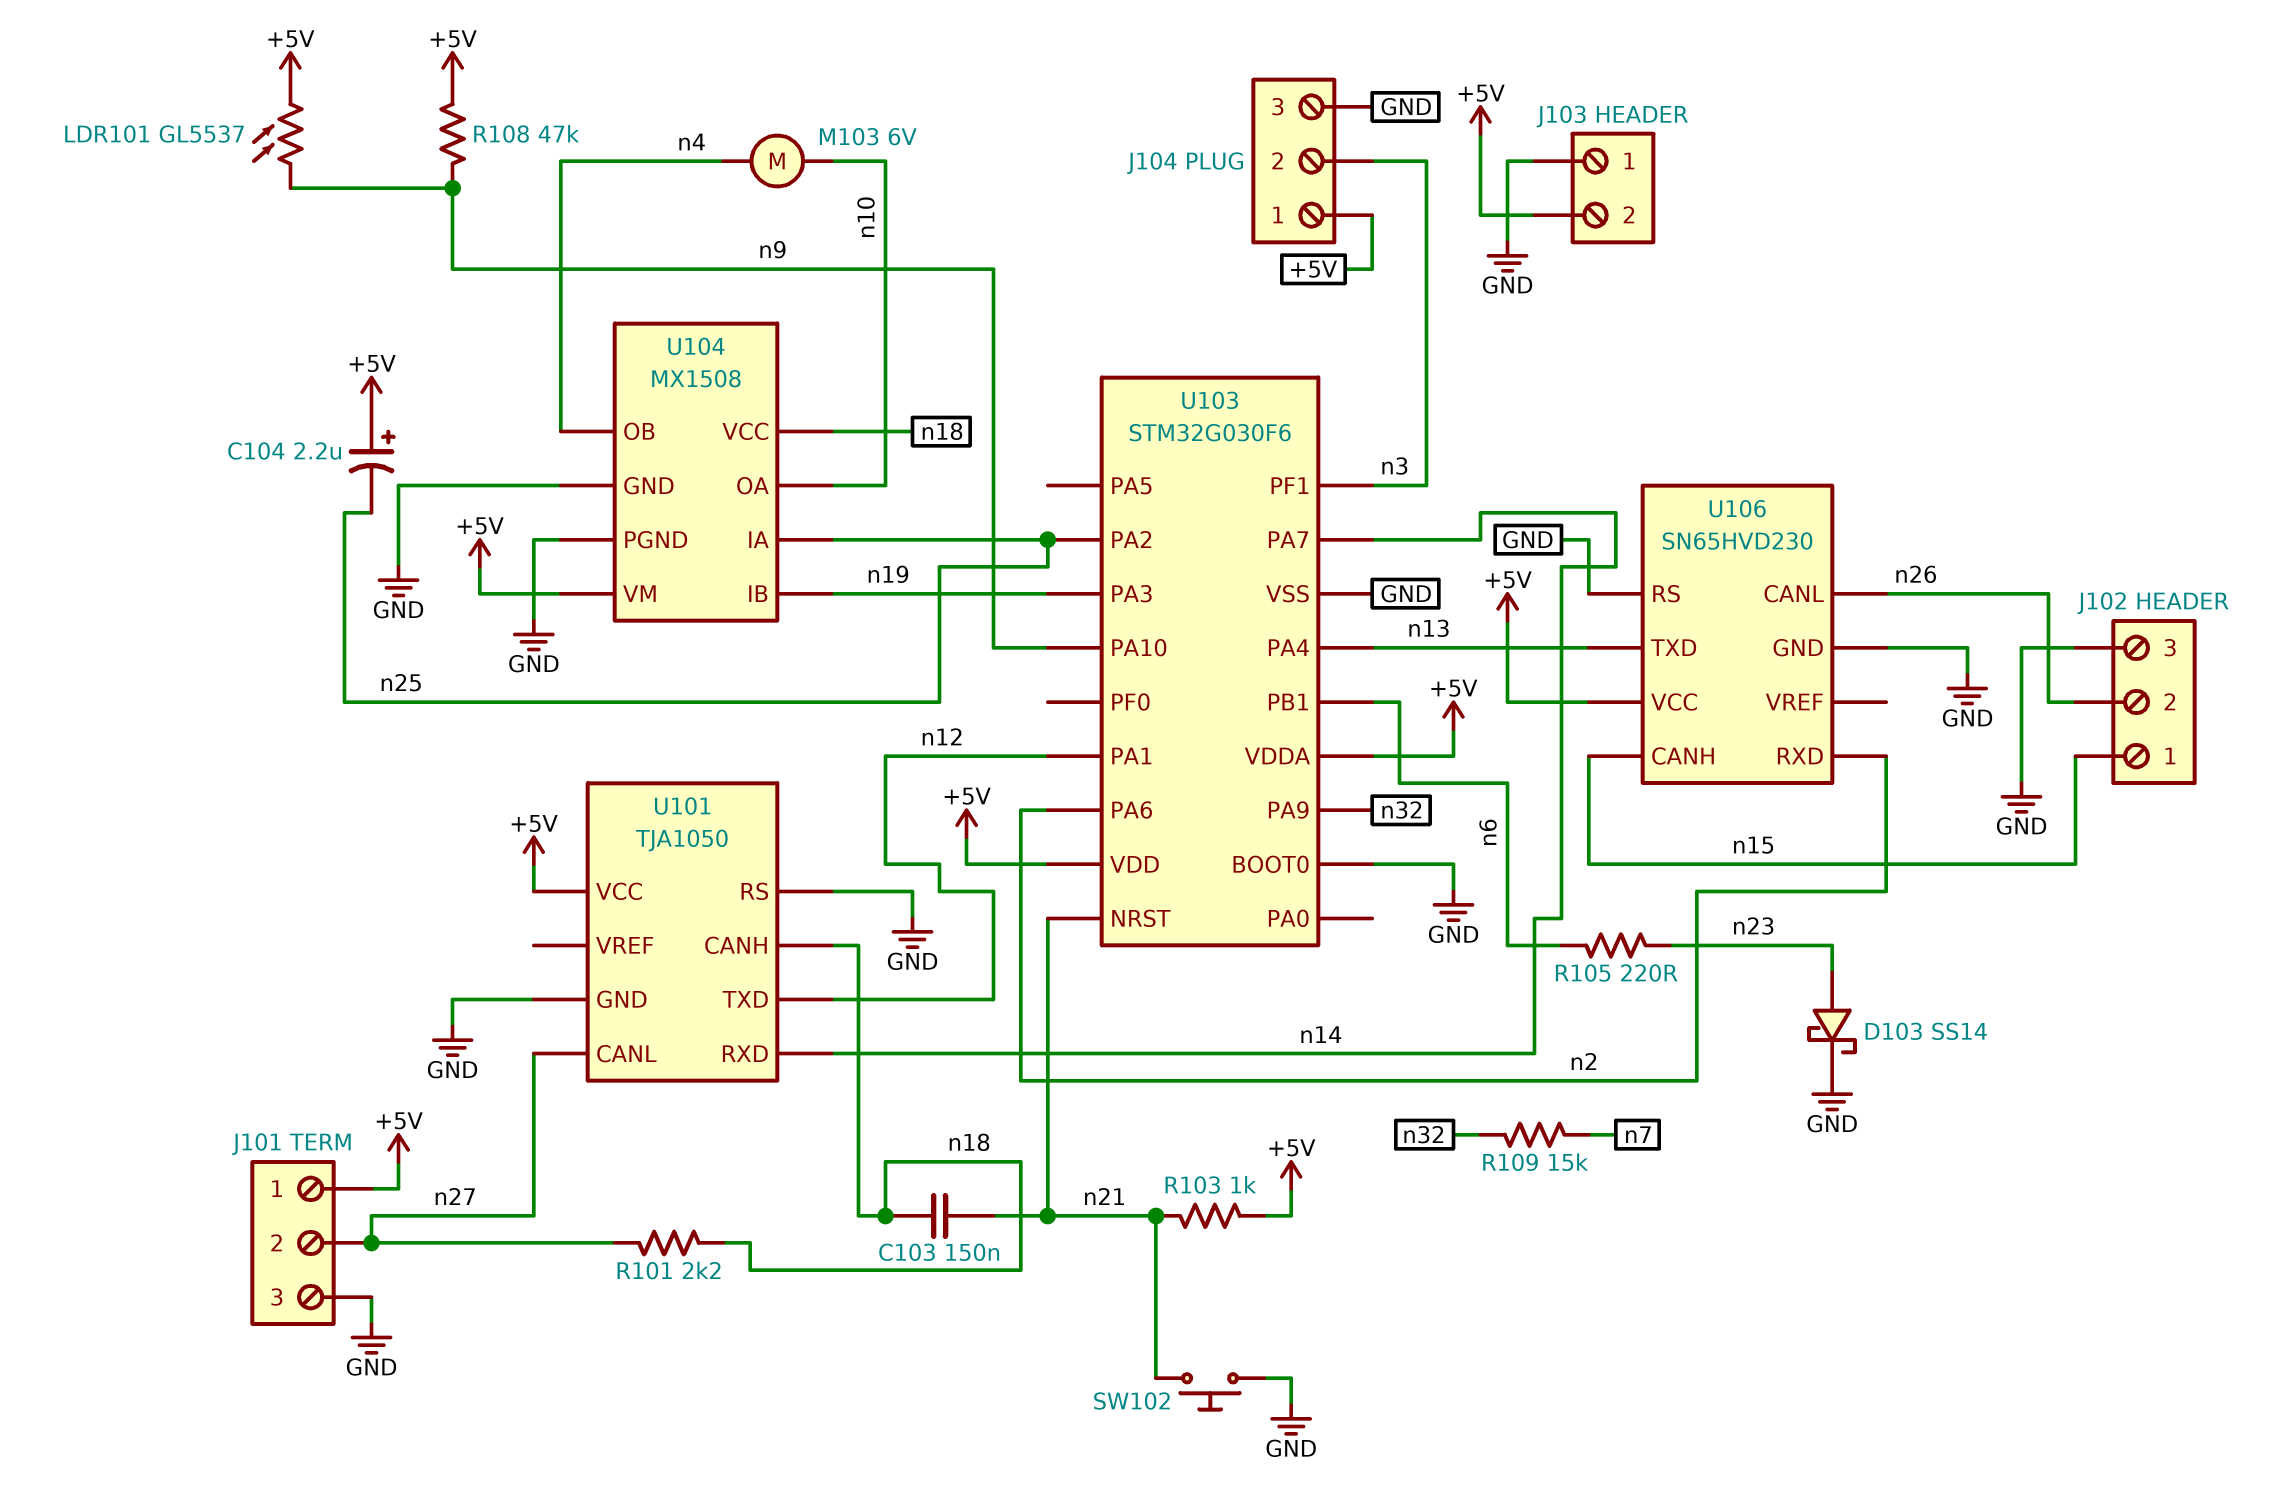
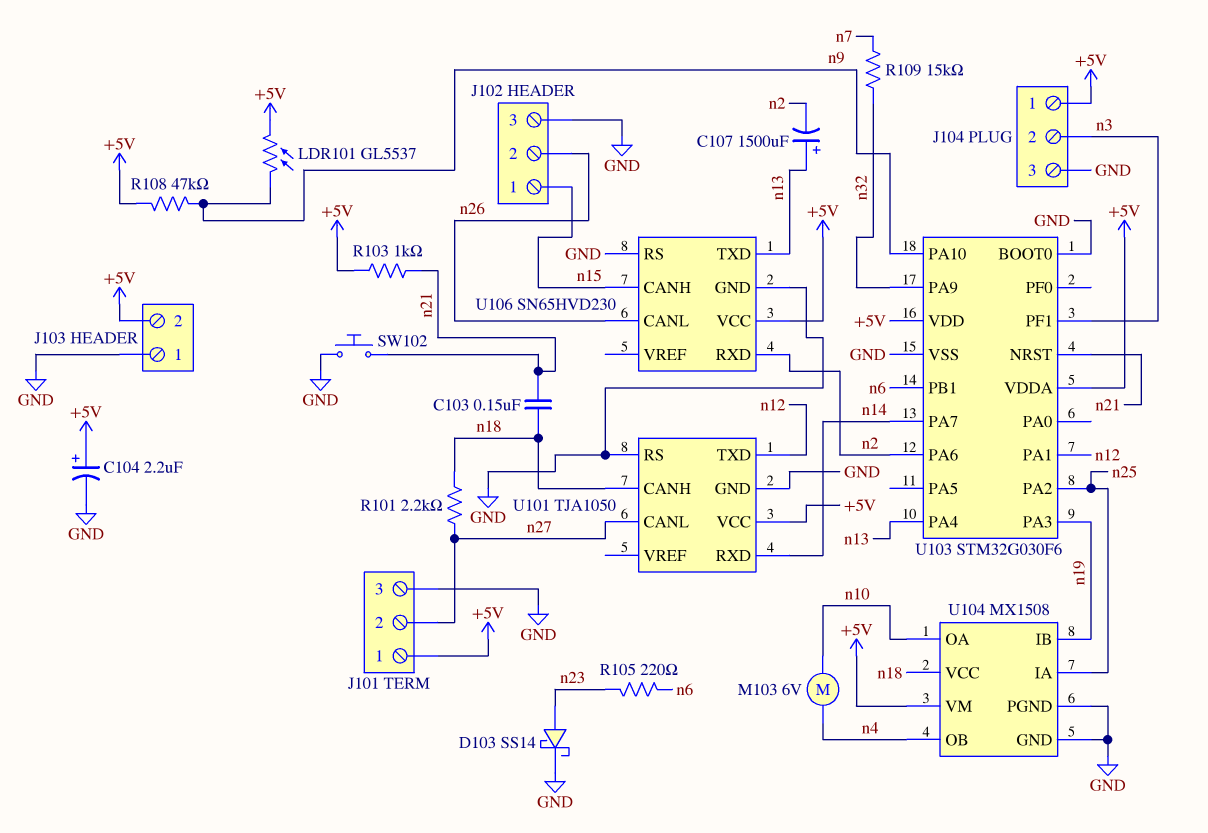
C104: 2.2uF (plus +5V, minus n25) -> 2.2uF (plus +5V, minus GND)
C107: none -> 1500uF (plus n13, minus n2)

